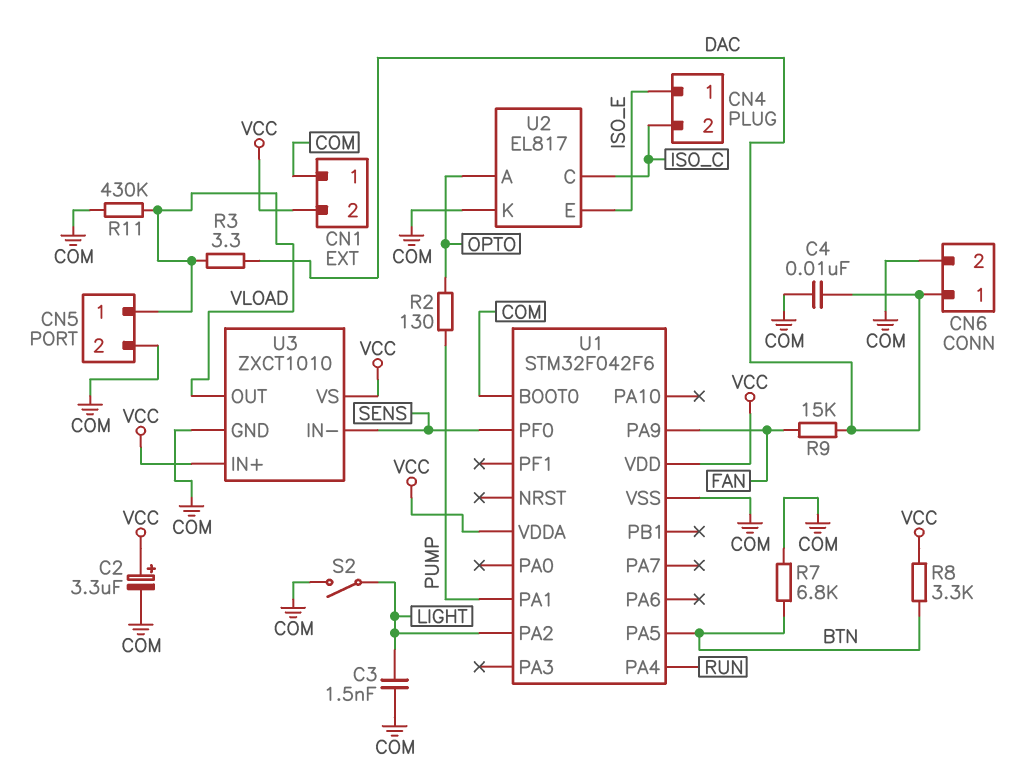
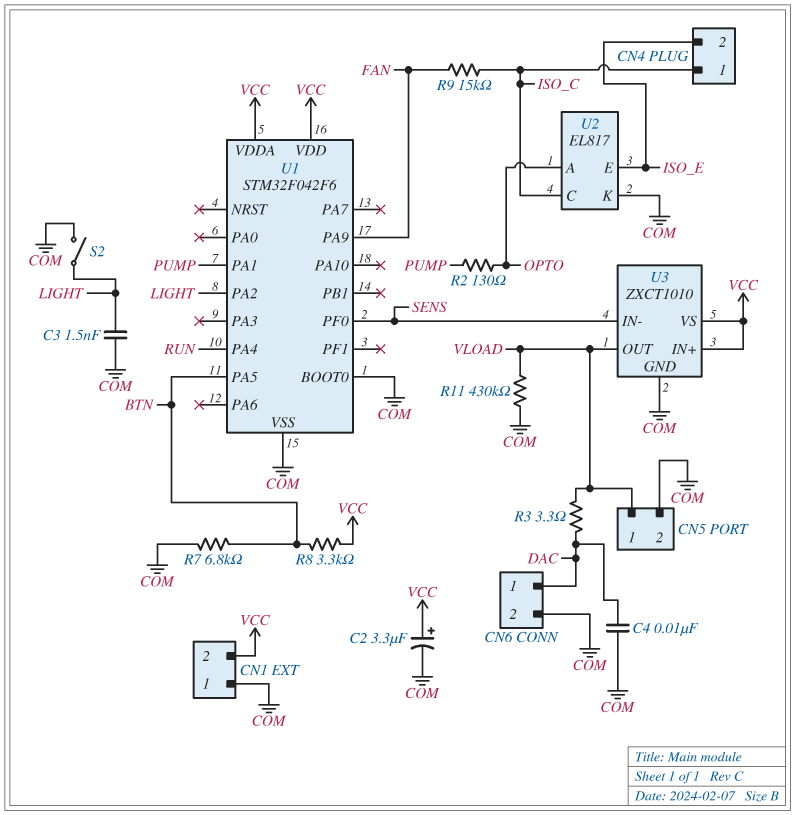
CN4 pin 1: ISO_E -> ISO_C
CN4 pin 2: ISO_C -> ISO_E
R9: 15k (DAC, FAN) -> 15k (FAN, ISO_C)

